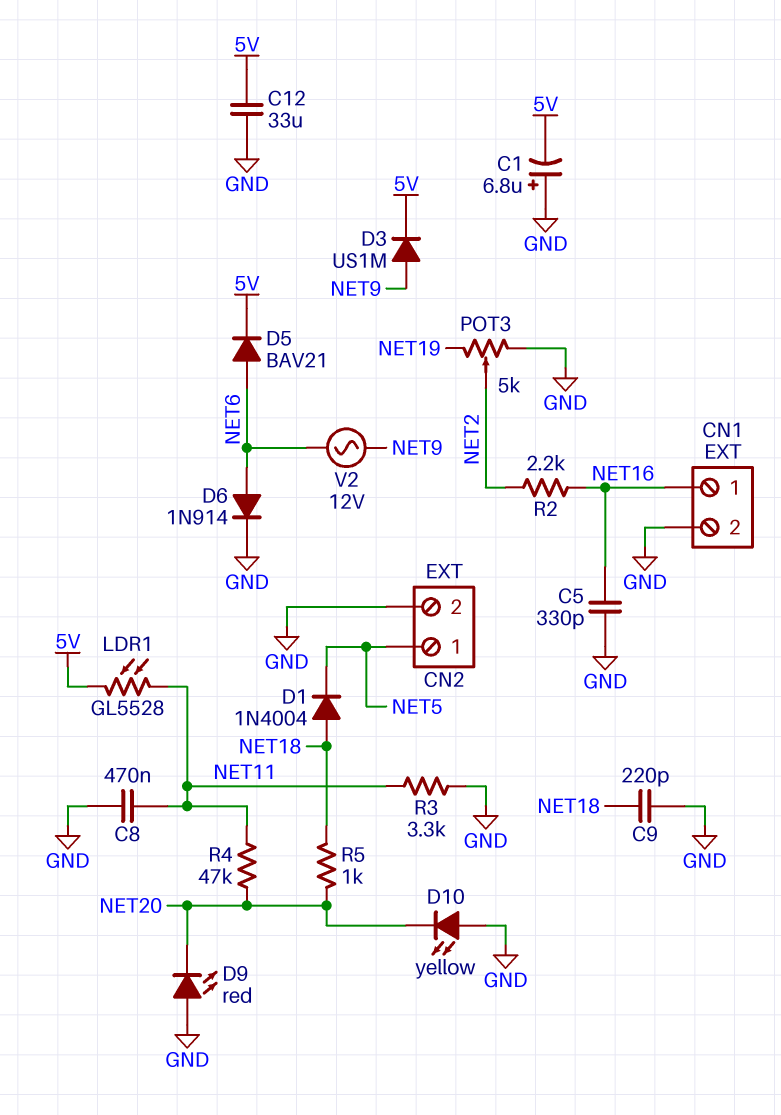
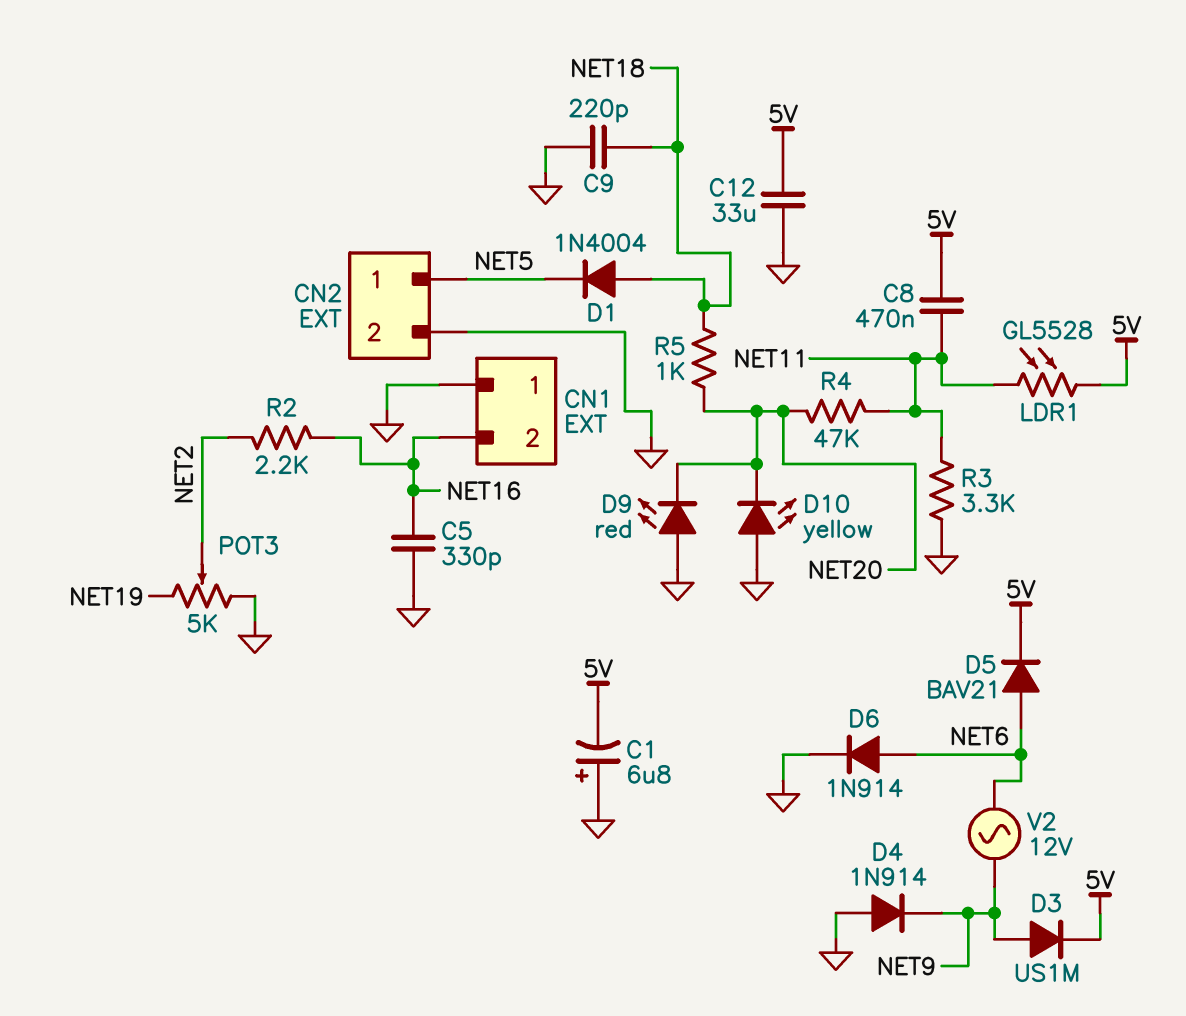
C8: 470nF (GND, NET11) -> 470nF (5V, NET11)
CN1 pin 1: NET16 -> GND
CN1 pin 2: GND -> NET16
D4: none -> diode 1N914 (A GND, K NET9)

